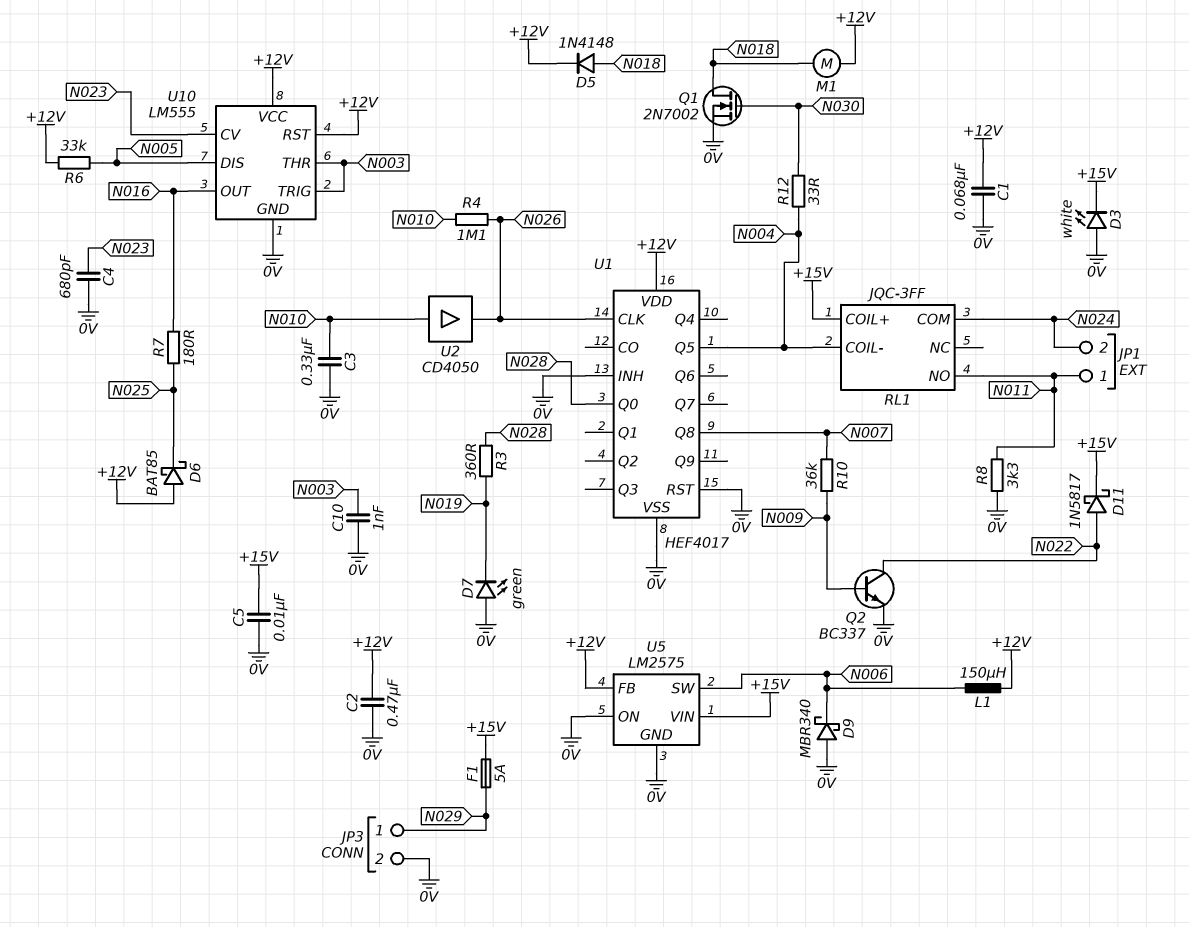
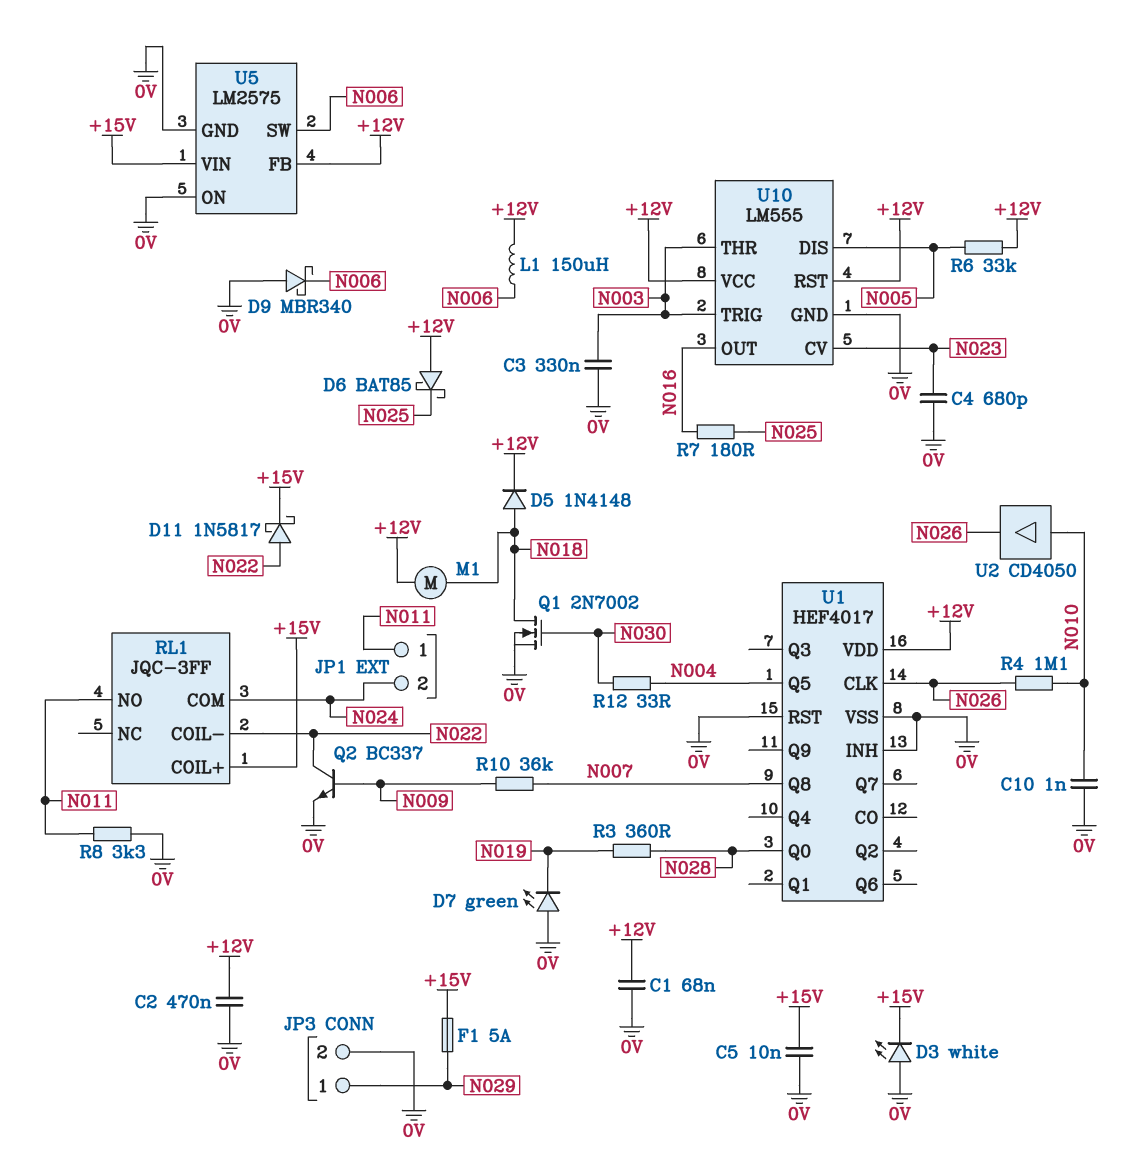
C3: 330nF (0V, N010) -> 330nF (0V, N003)
C10: 1nF (0V, N003) -> 1nF (0V, N010)
RL1 pin COIL-: N004 -> N022

